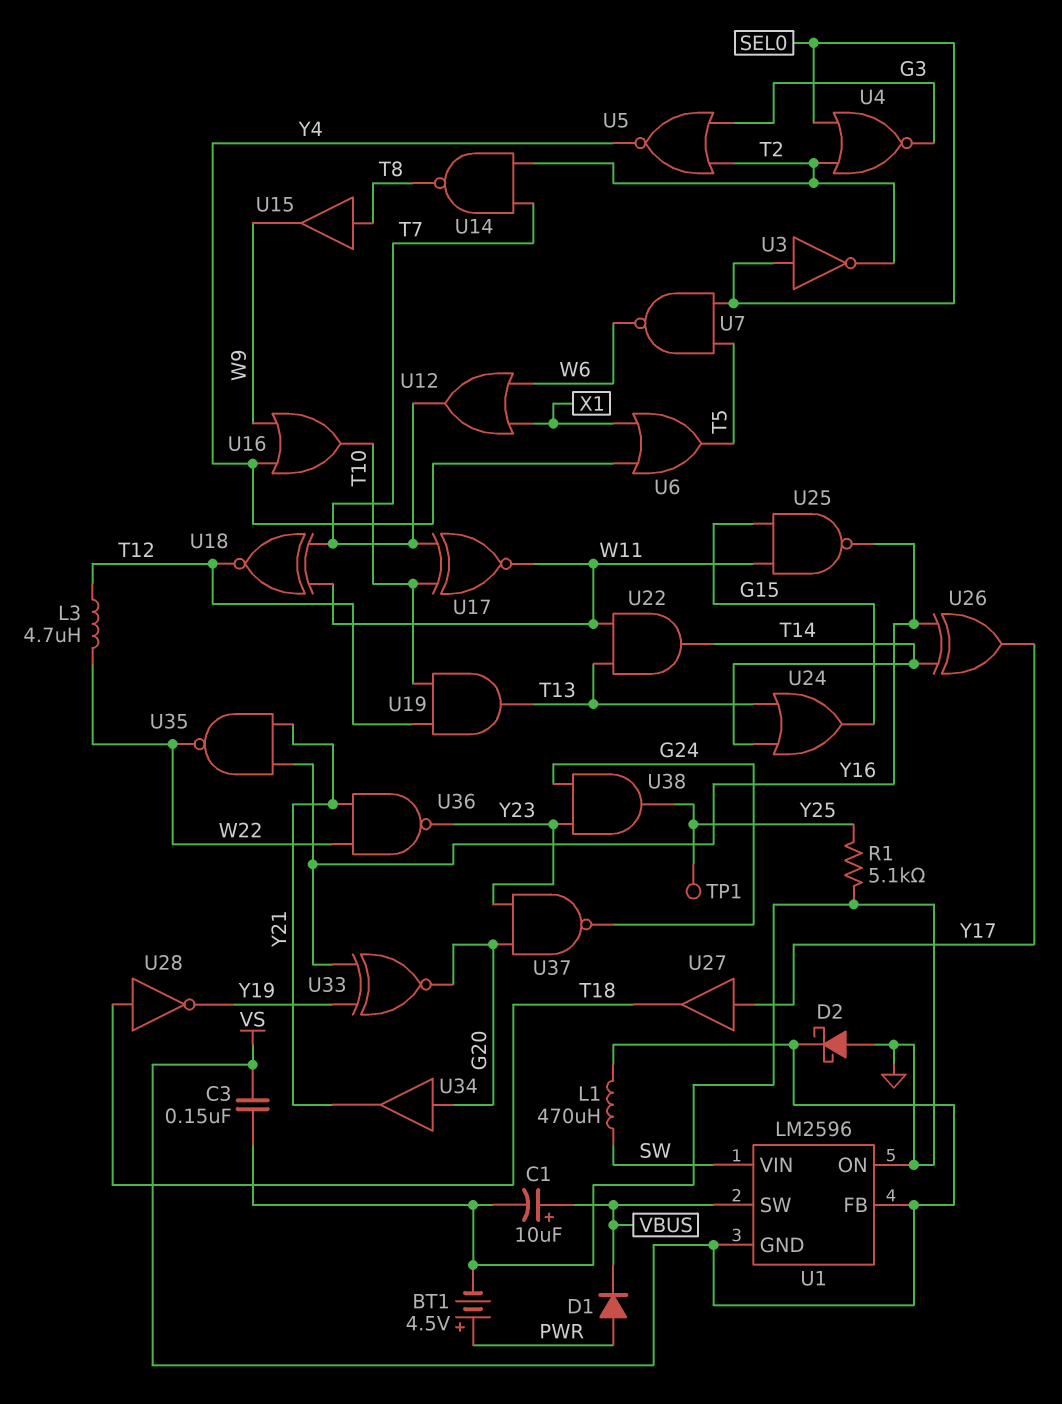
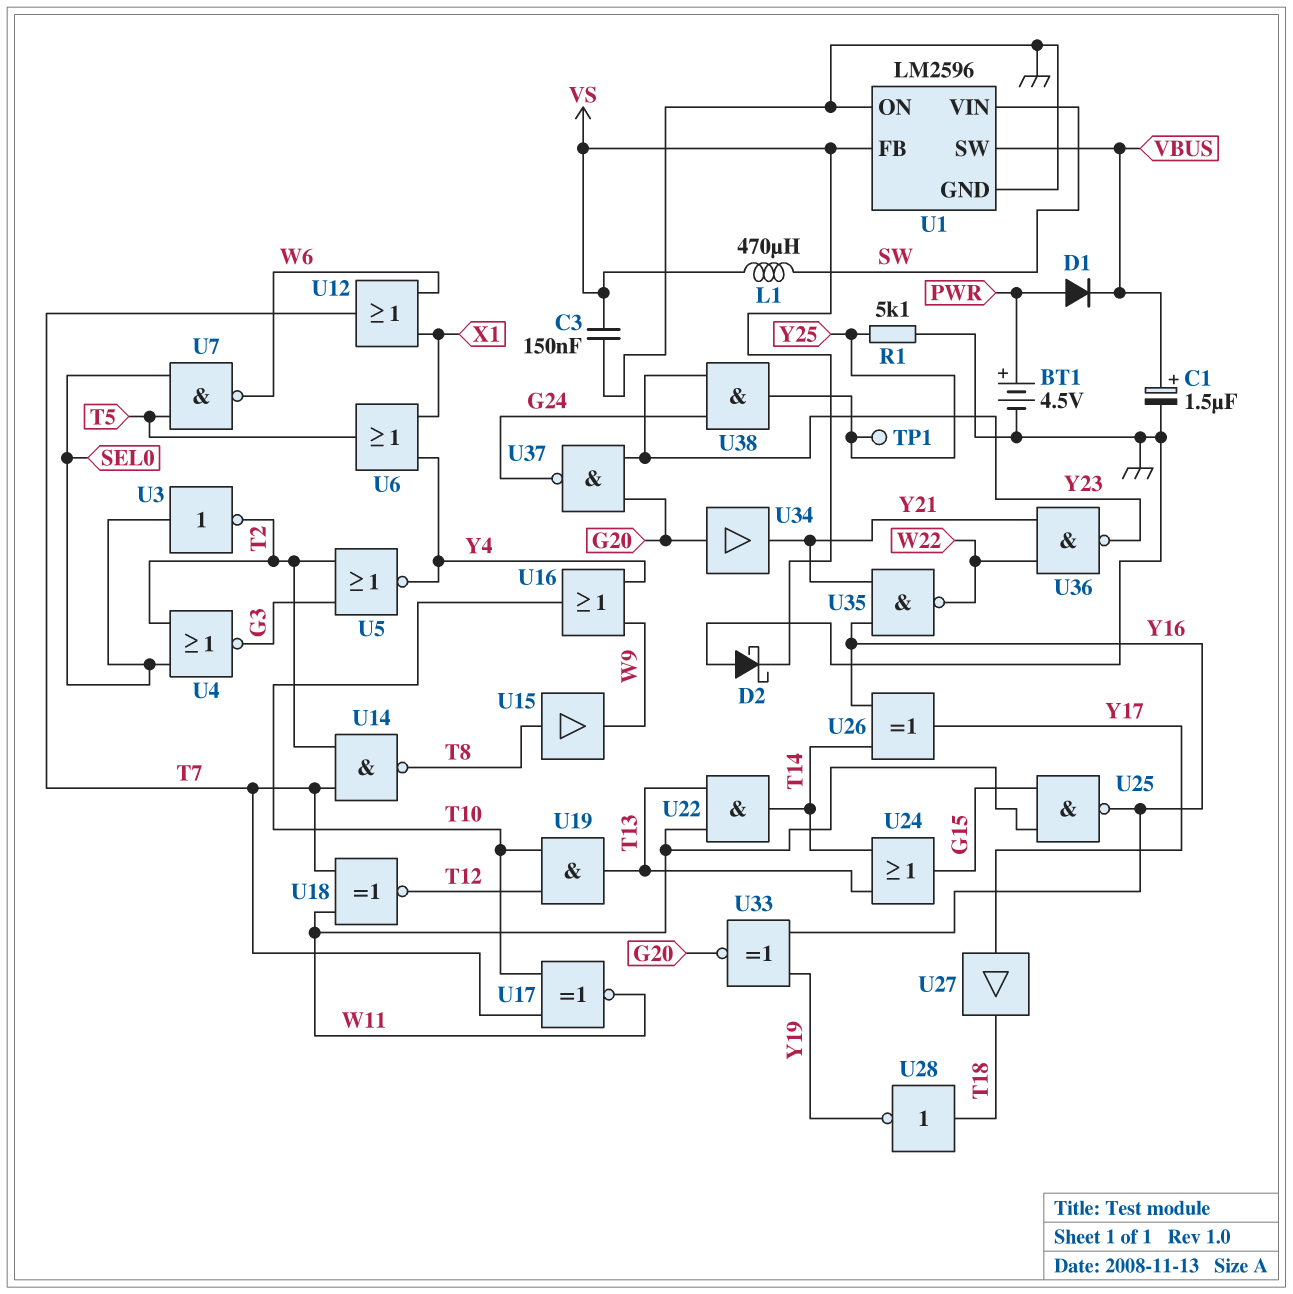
C1: 10uF (plus VBUS, minus GND) -> 1.5uF (plus VBUS, minus GND)
L3: 4.7uH (T12, W22) -> none
U1 pin GND: VS -> GND

